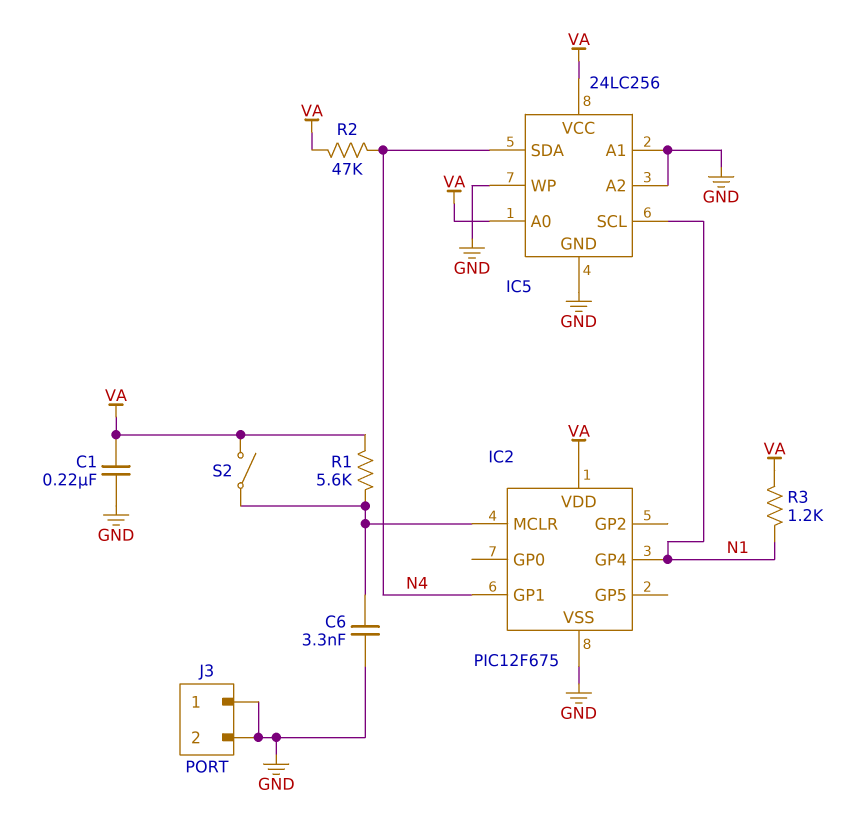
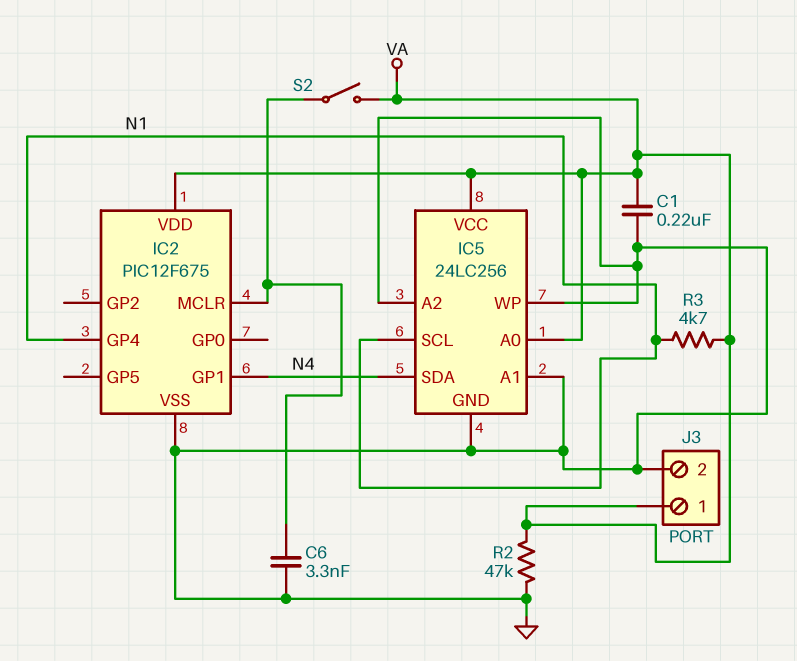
J3 pin 1: GND -> VA
R1: 5.6k (IC2/MCLR, VA) -> none
R2: 47k (N4, VA) -> 47k (GND, VA)
R3: 1.2k (N1, VA) -> 4.7k (N1, VA)

